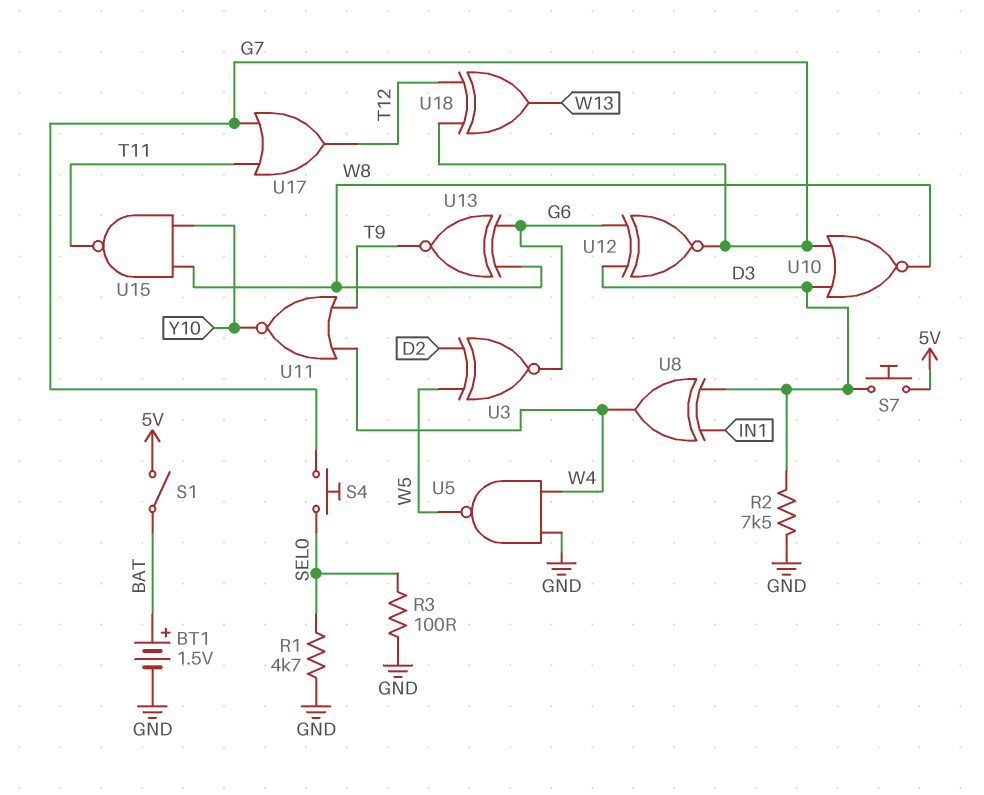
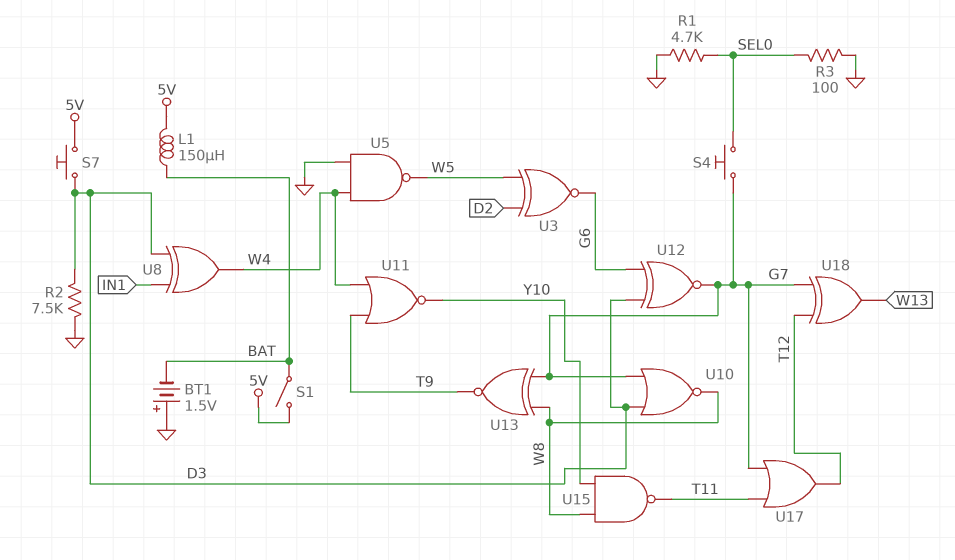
BT1: 1.5V (plus BAT, minus GND) -> 1.5V (plus GND, minus BAT)
L1: none -> 150uH (5V, BAT)
U13: XNOR (in G6, in W8, out T9) -> XNOR (in G7, in W8, out T9)

